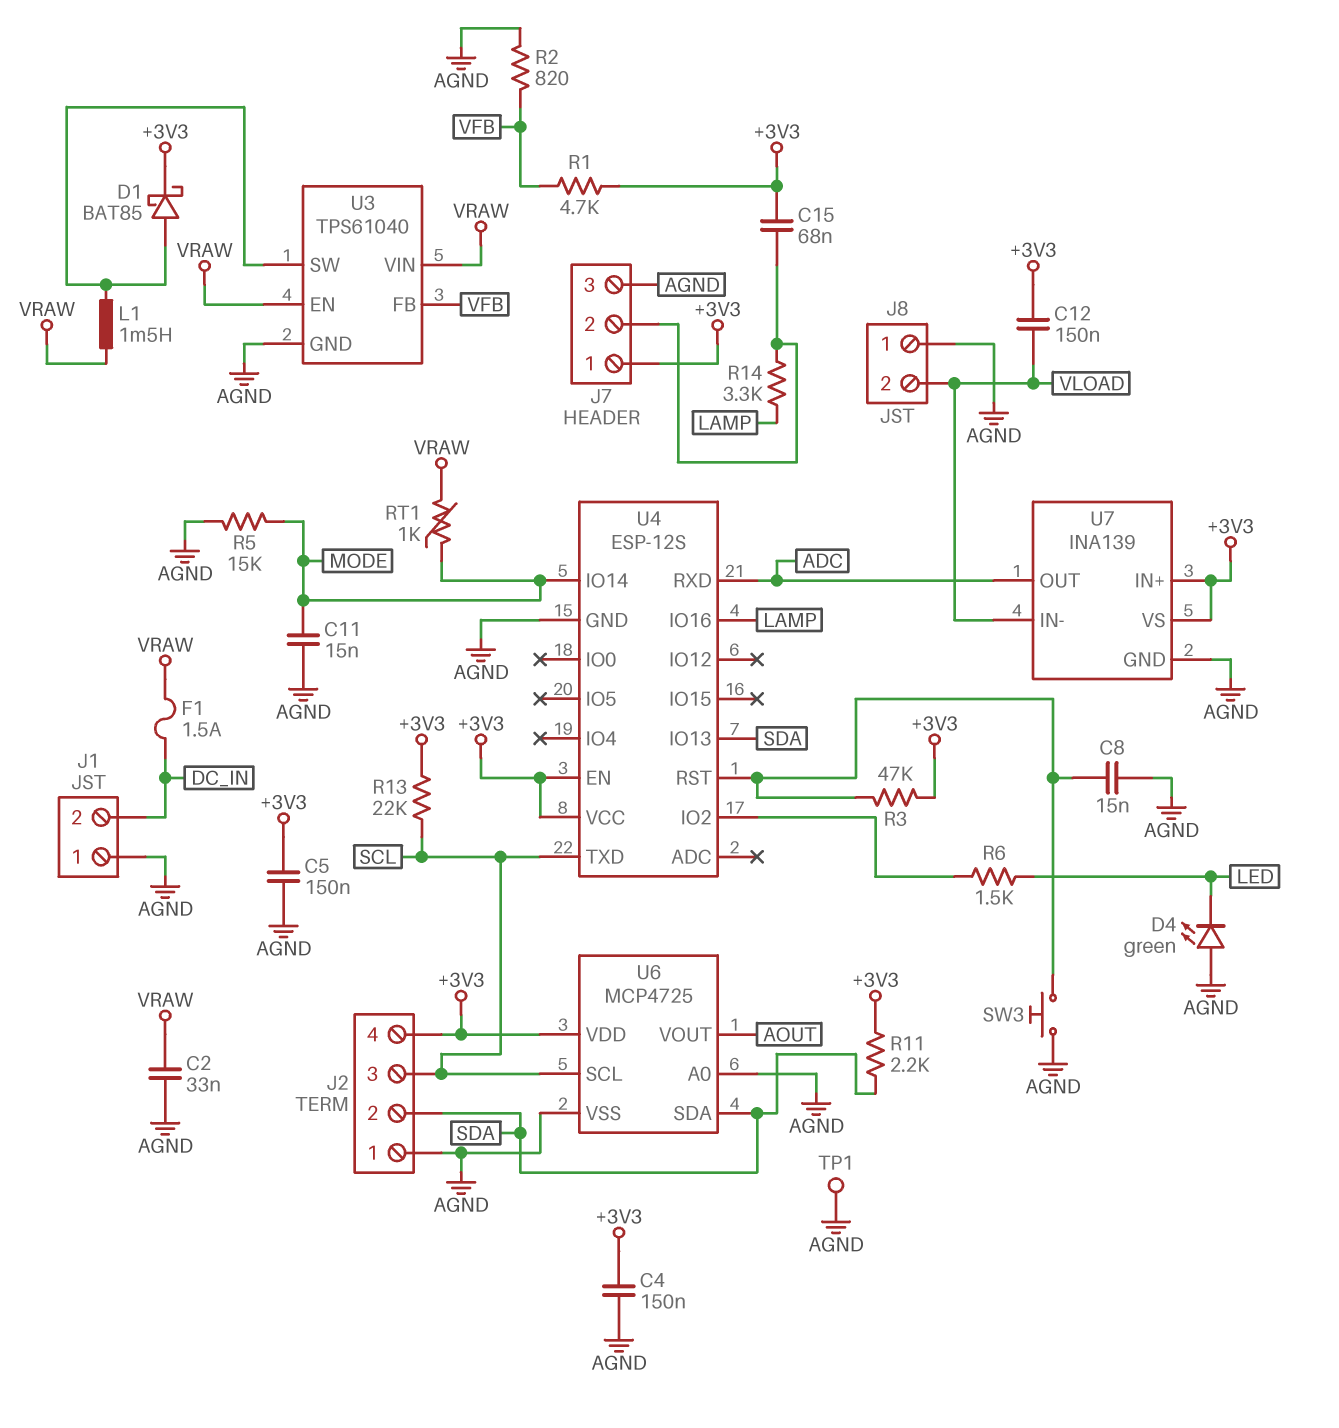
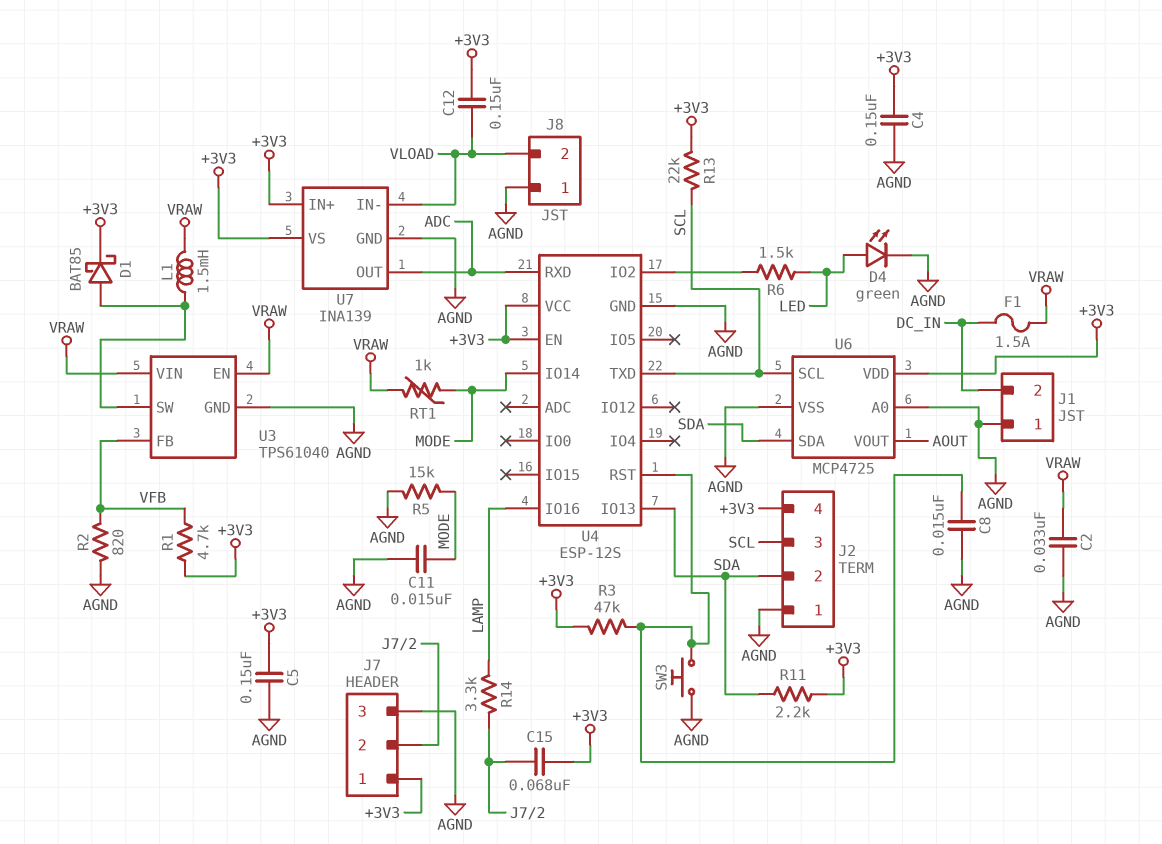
D4: LED green (A AGND, K LED) -> LED green (A LED, K AGND)
TP1: test point (AGND) -> none

